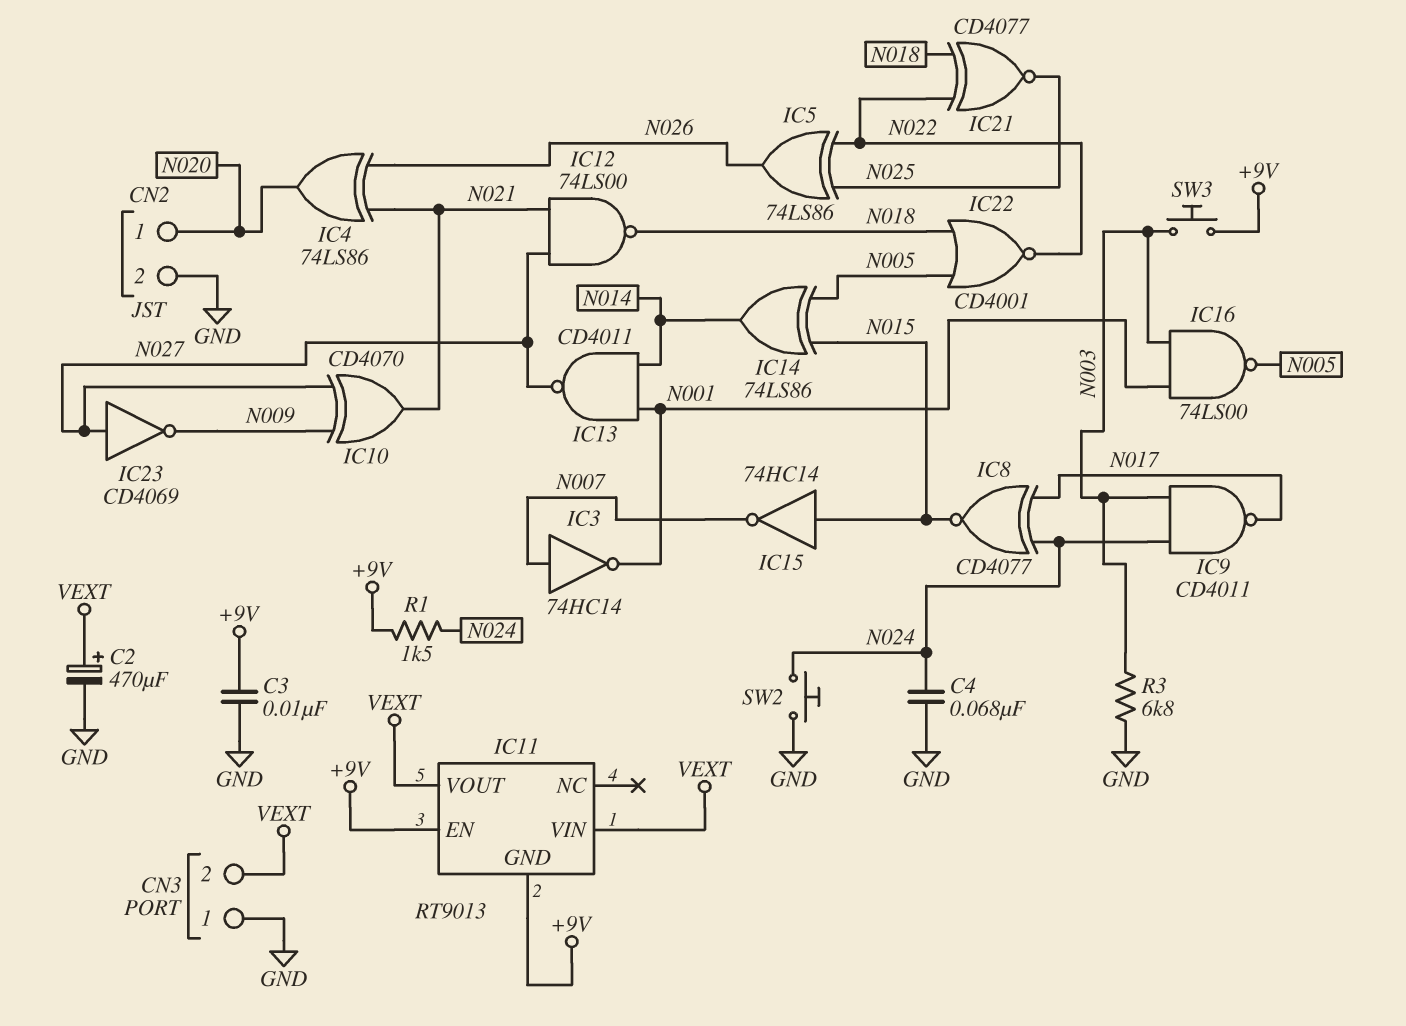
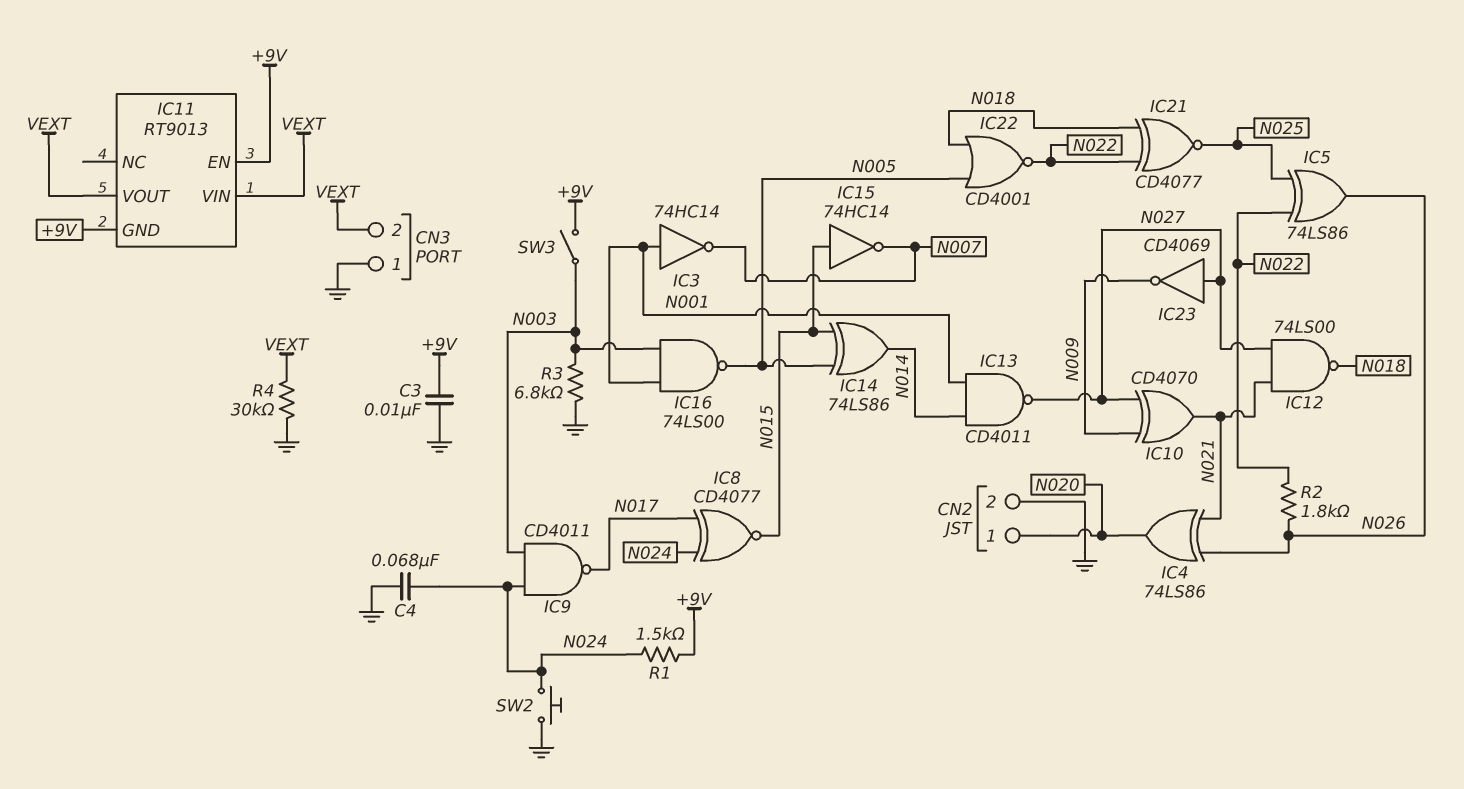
C2: 470uF (plus VEXT, minus GND) -> none
IC3: NOT 74HC14 (in N007, out N001) -> NOT 74HC14 (in N001, out N007)
R2: none -> 1.8k (N022, N026)
R4: none -> 30k (GND, VEXT)
SW3: button (+9V, N003) -> switch (+9V, N003)

